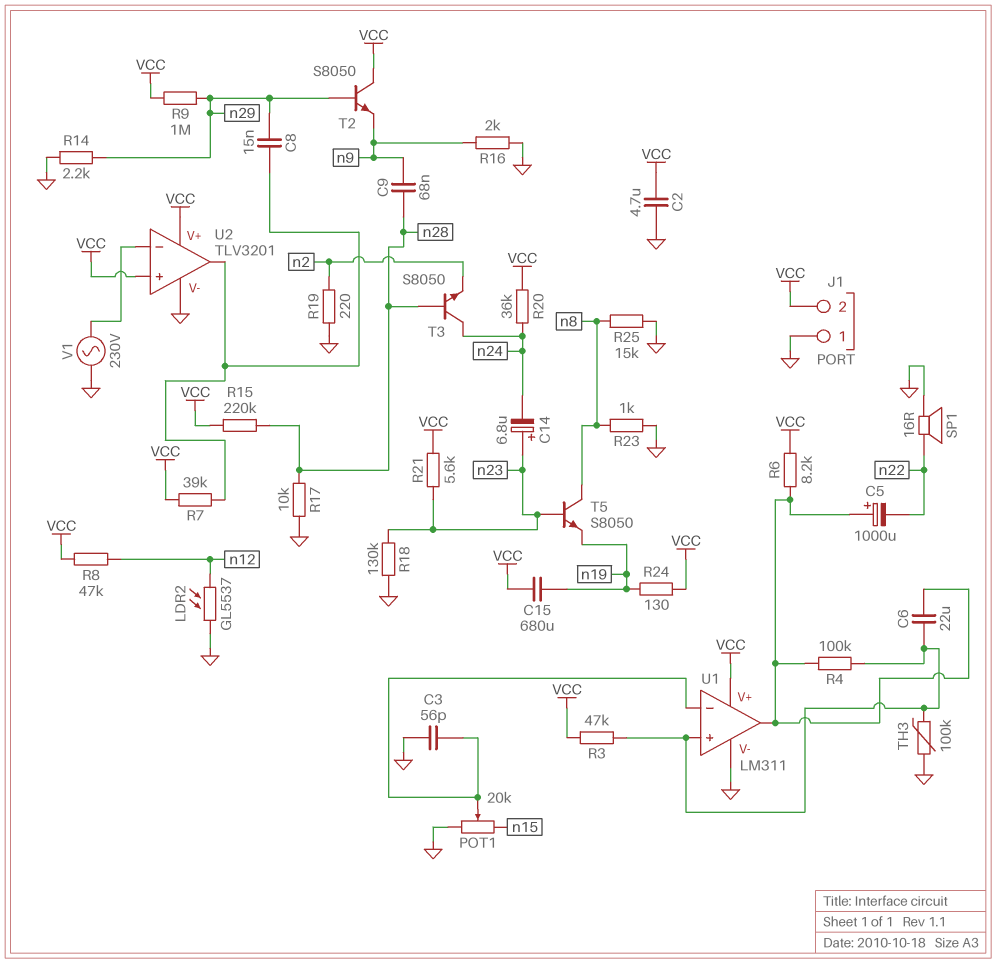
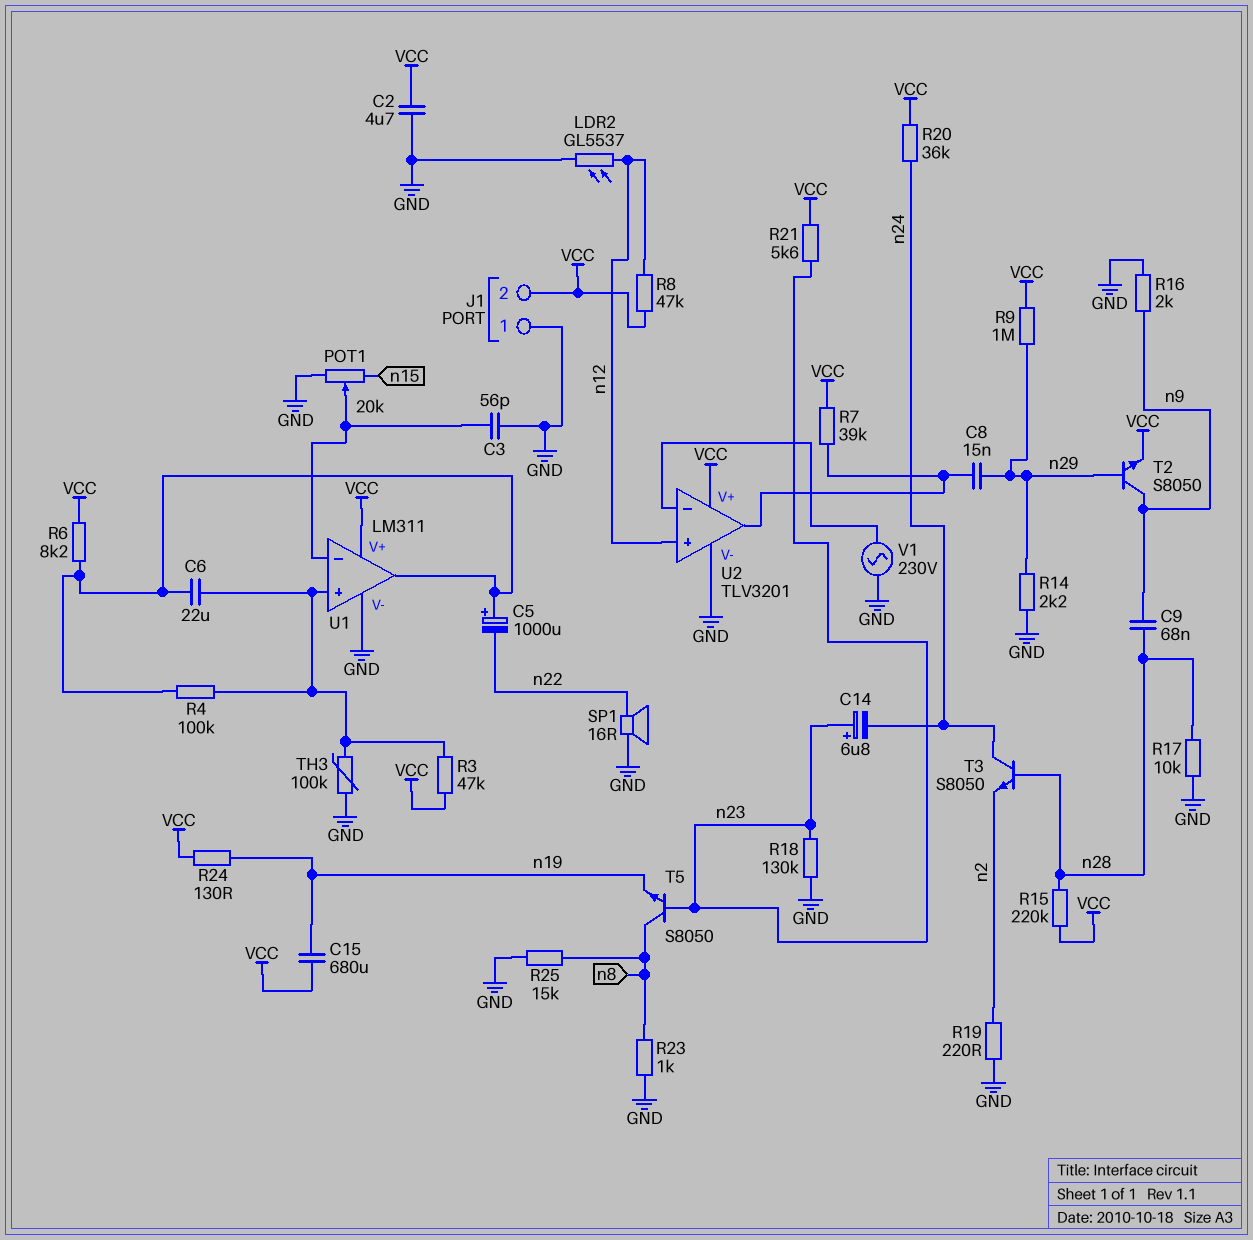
T2: NPN S8050 (B n29, C VCC, E n9) -> NPN S8050 (B n29, C n9, E VCC)
U2 pin in+: VCC -> n12

